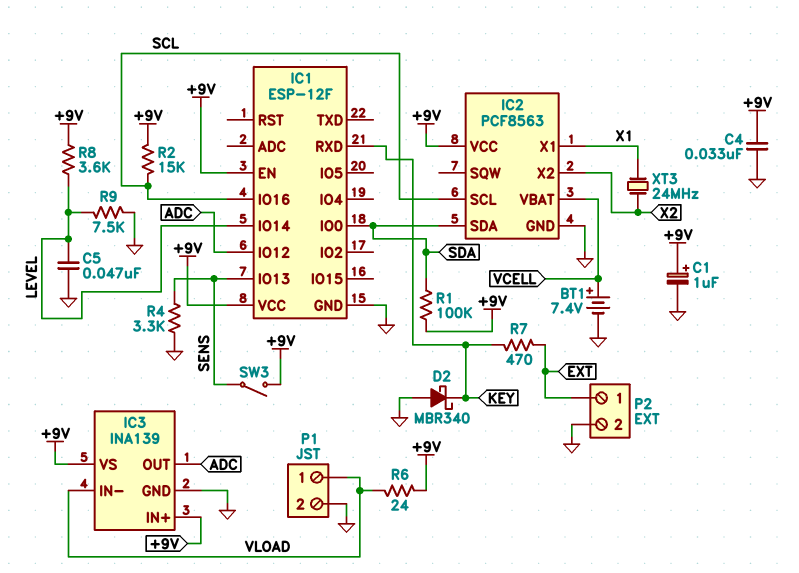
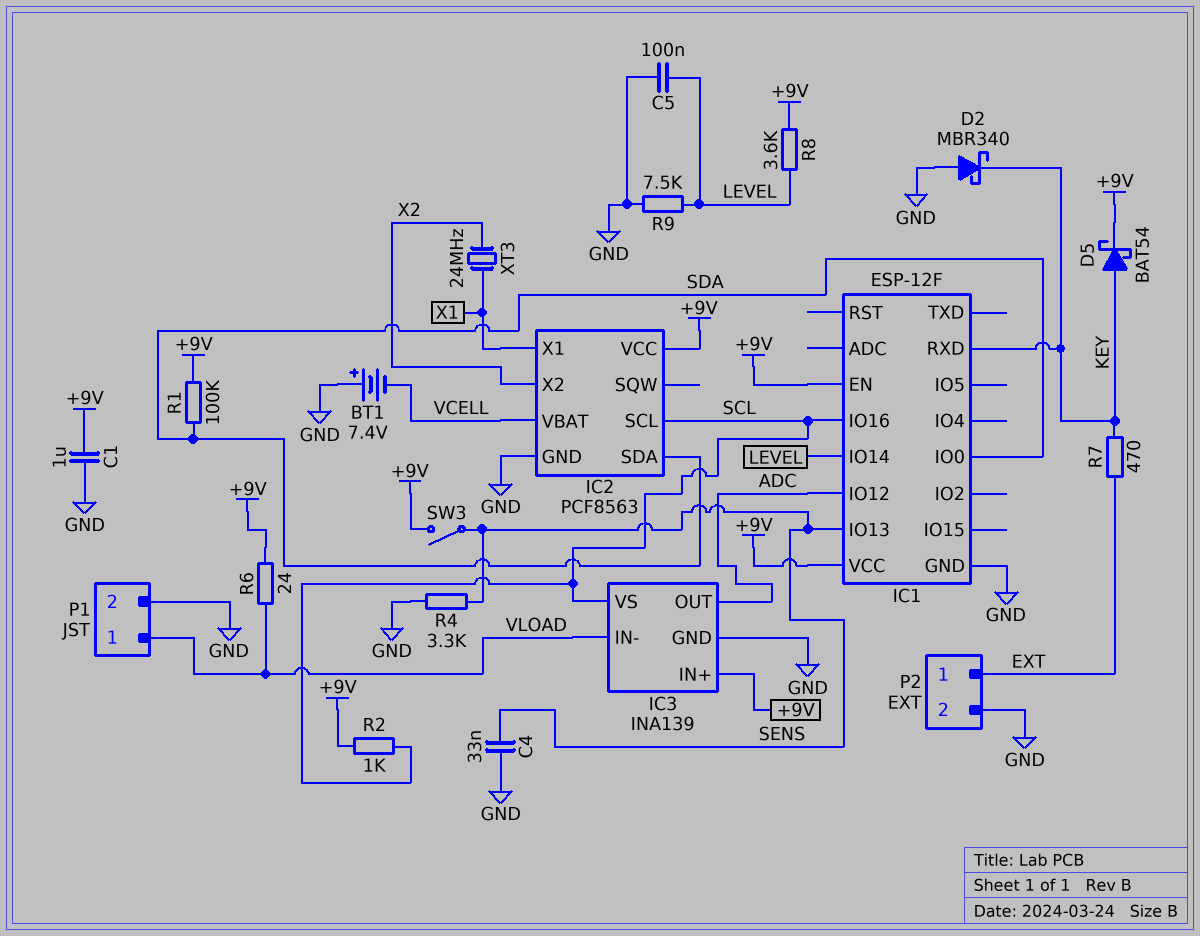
BT1: 7.4V (plus VCELL, minus GND) -> 7.4V (plus GND, minus VCELL)
C1: 1uF (plus +9V, minus GND) -> 1uF (+9V, GND)
C4: 33nF (+9V, GND) -> 33nF (GND, SENS)
C5: 47nF (GND, LEVEL) -> 100nF (GND, LEVEL)
D5: none -> schottky BAT54 (A KEY, K +9V)
IC3 pin VS: +9V -> SCL
R2: 15k (+9V, SCL) -> 1k (+9V, SCL)

